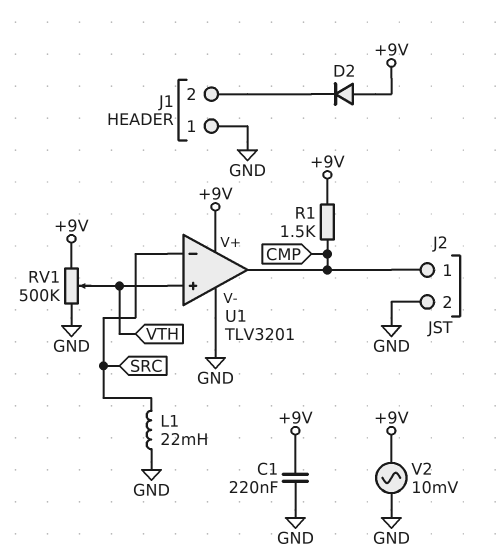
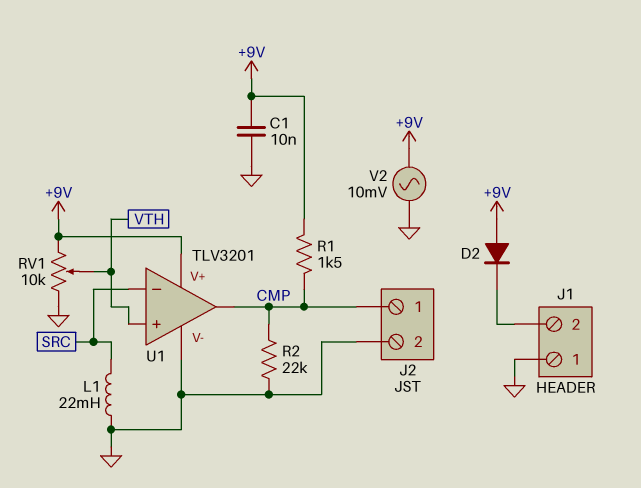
C1: 220nF (+9V, GND) -> 10nF (+9V, GND)
R2: none -> 22k (CMP, GND)
RV1: 500k (+9V, GND, wiper VTH) -> 10k (+9V, GND, wiper VTH)

